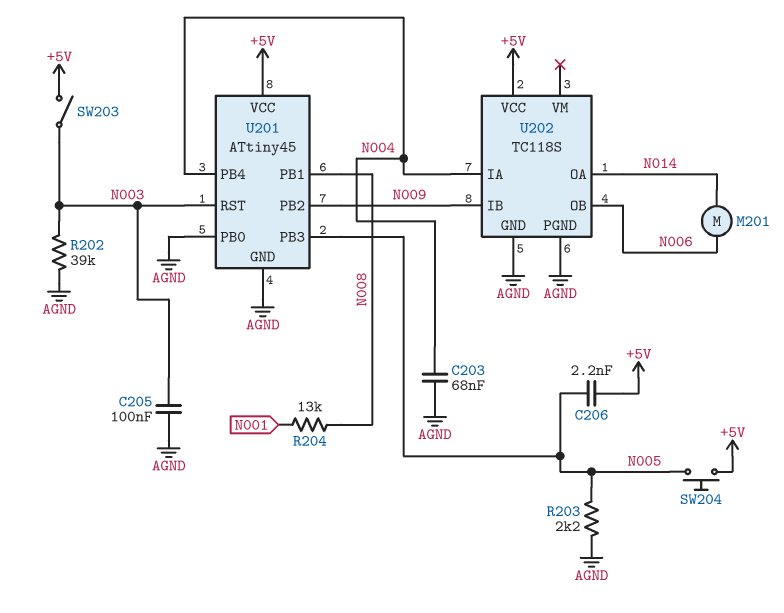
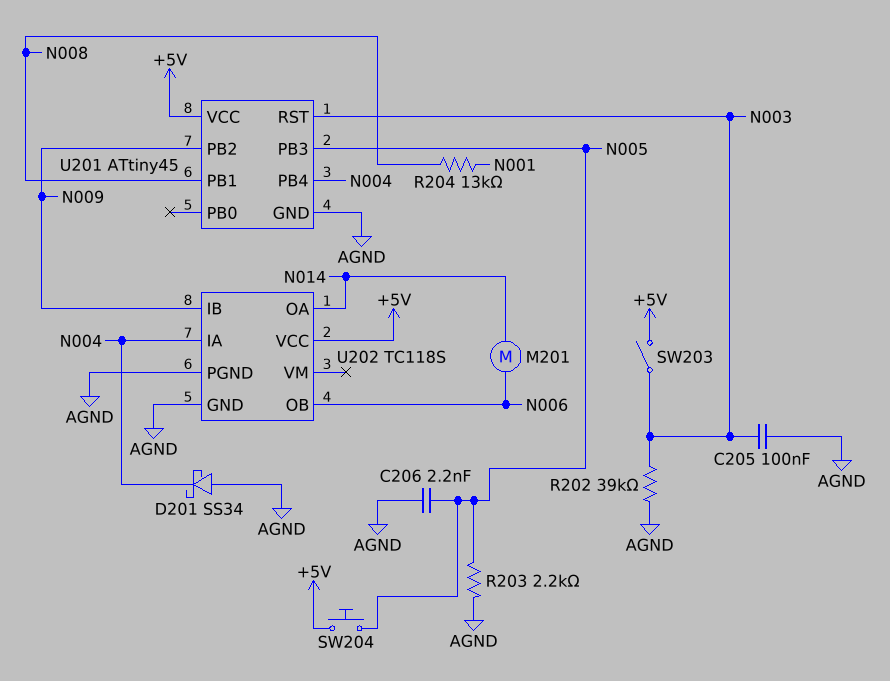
C203: 68nF (AGND, N004) -> none
C206: 2.2nF (+5V, N005) -> 2.2nF (AGND, N005)
D201: none -> schottky SS34 (A AGND, K N004)
U201 pin PB0: AGND -> none

